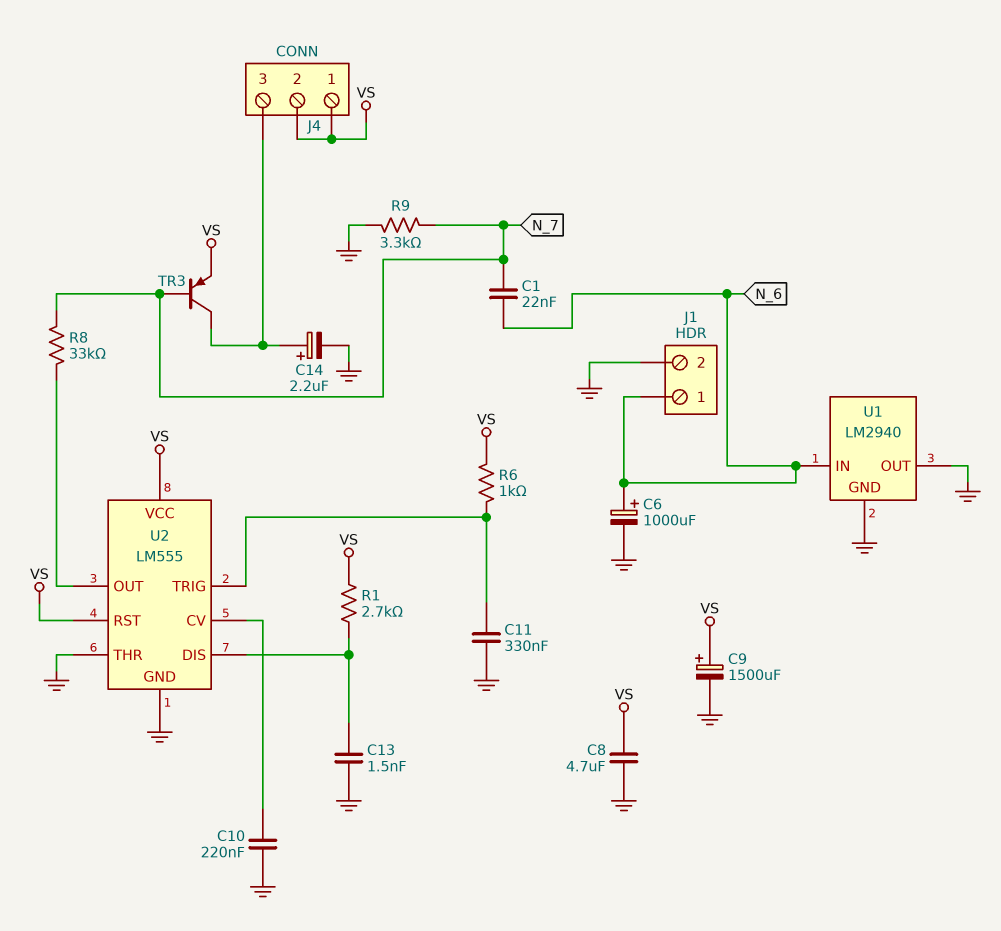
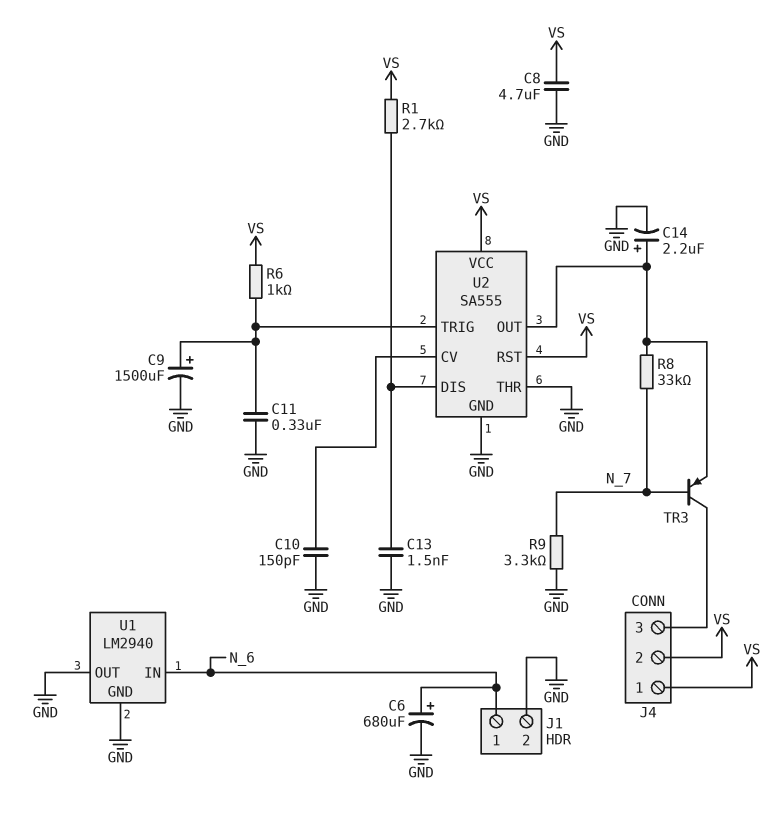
C1: 22nF (N_6, N_7) -> none
C6: 1000uF (plus N_6, minus GND) -> 680uF (plus N_6, minus GND)
C9: 1500uF (plus VS, minus GND) -> 1500uF (plus U2/TRIG, minus GND)
C10: 220nF (GND, U2/CV) -> 150pF (GND, U2/CV)
C14: 2.2uF (plus J4/3, minus GND) -> 2.2uF (plus U2/OUT, minus GND)
TR3: PNP (B N_7, C J4/3, E VS) -> PNP (B N_7, C J4/3, E U2/OUT)
U2: LM555 -> SA555

